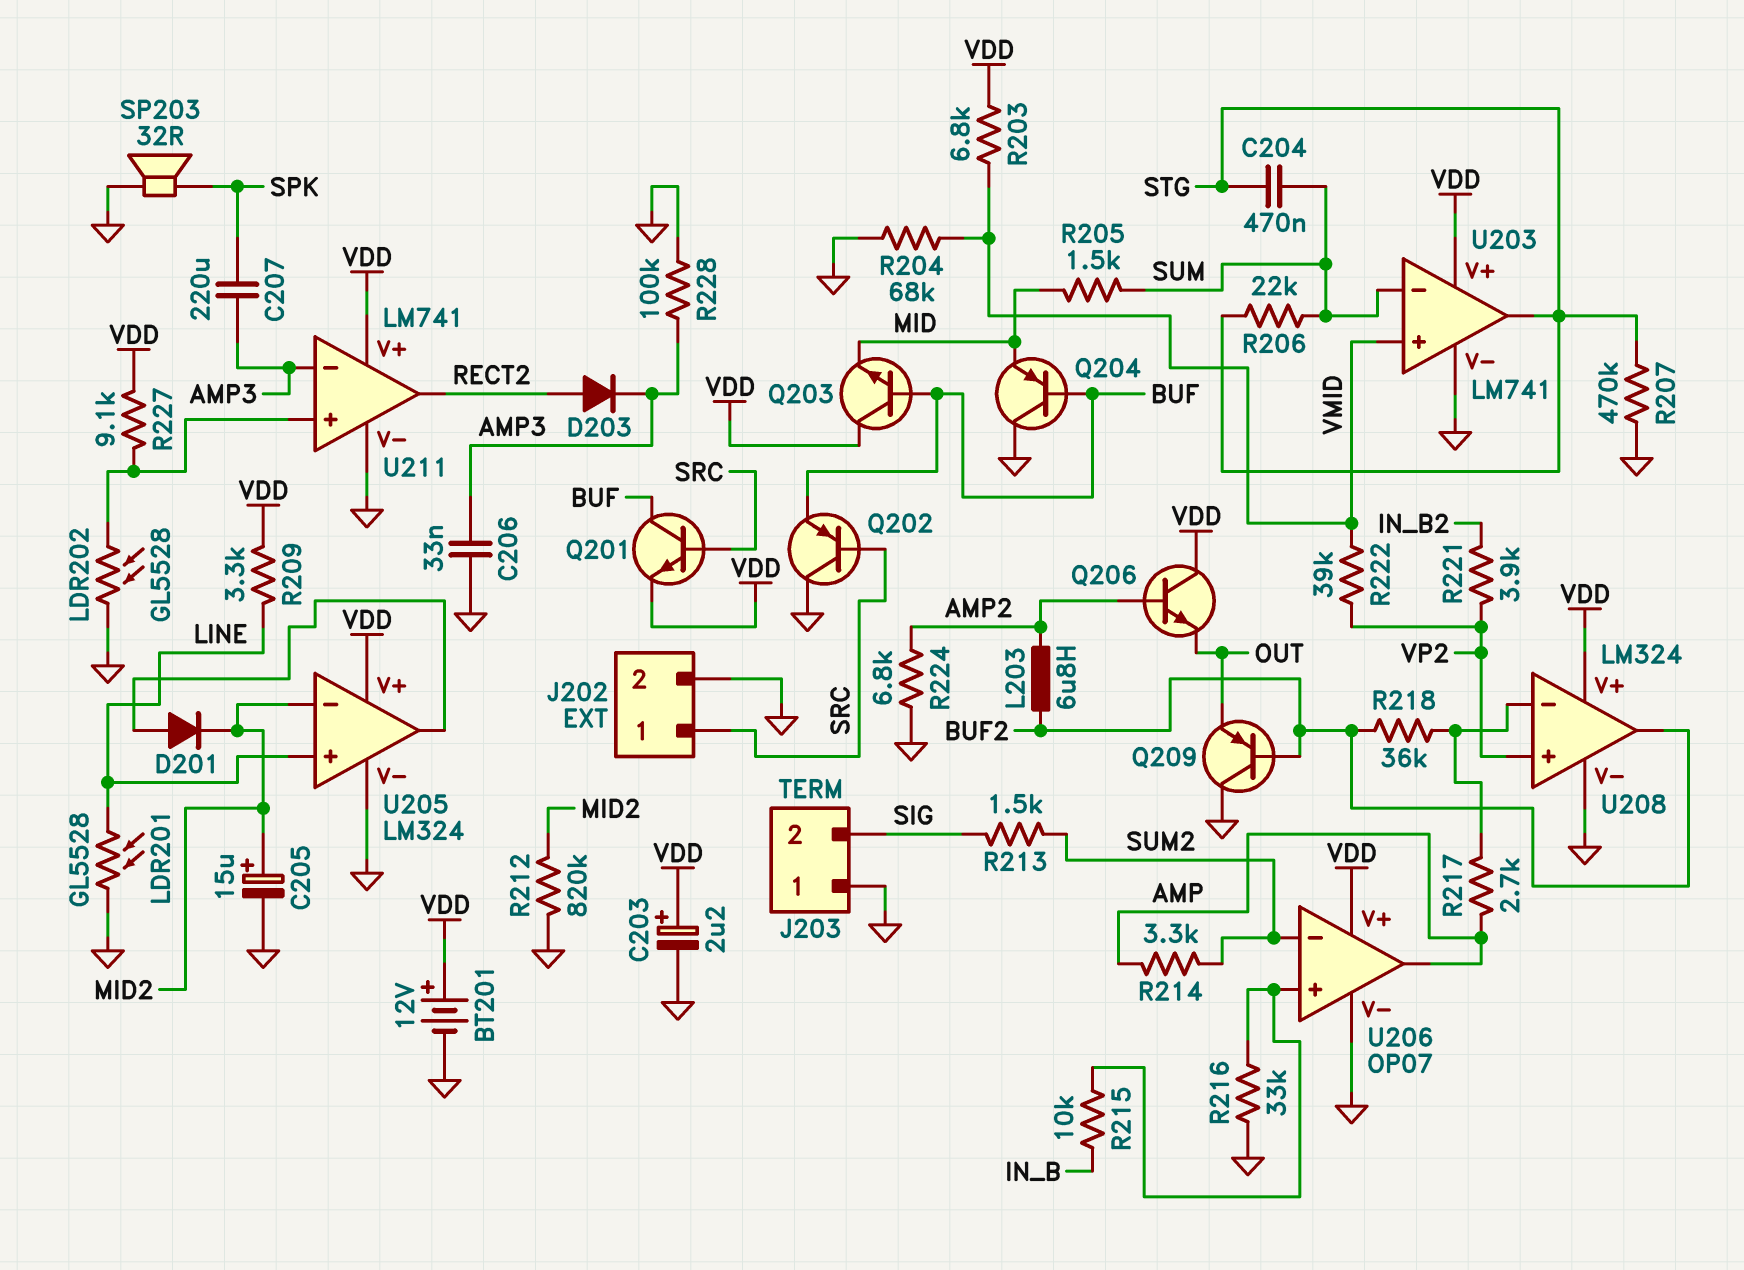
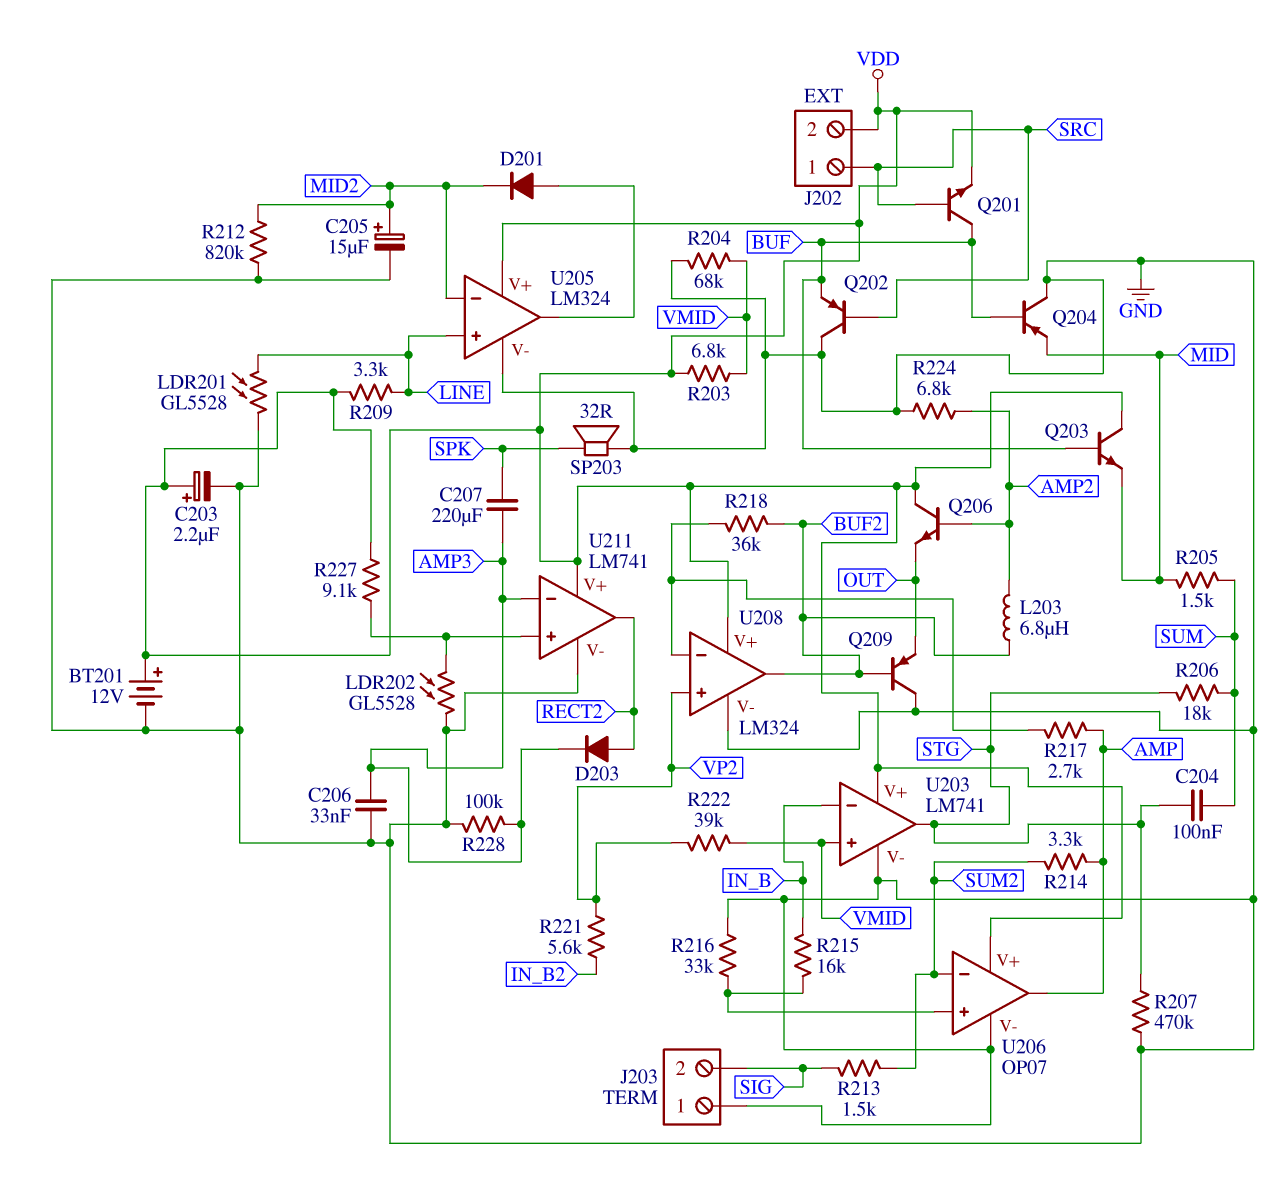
C204: 470nF (STG, SUM) -> 100nF (STG, SUM)
J202 pin 2: GND -> VDD
R206: 22k (STG, SUM) -> 18k (STG, SUM)
R215: 10k (IN_B, U206/in+) -> 16k (IN_B, U206/in+)
R221: 3.9k (IN_B2, VP2) -> 5.6k (IN_B2, VP2)
U203 pin in-: SUM -> IN_B

